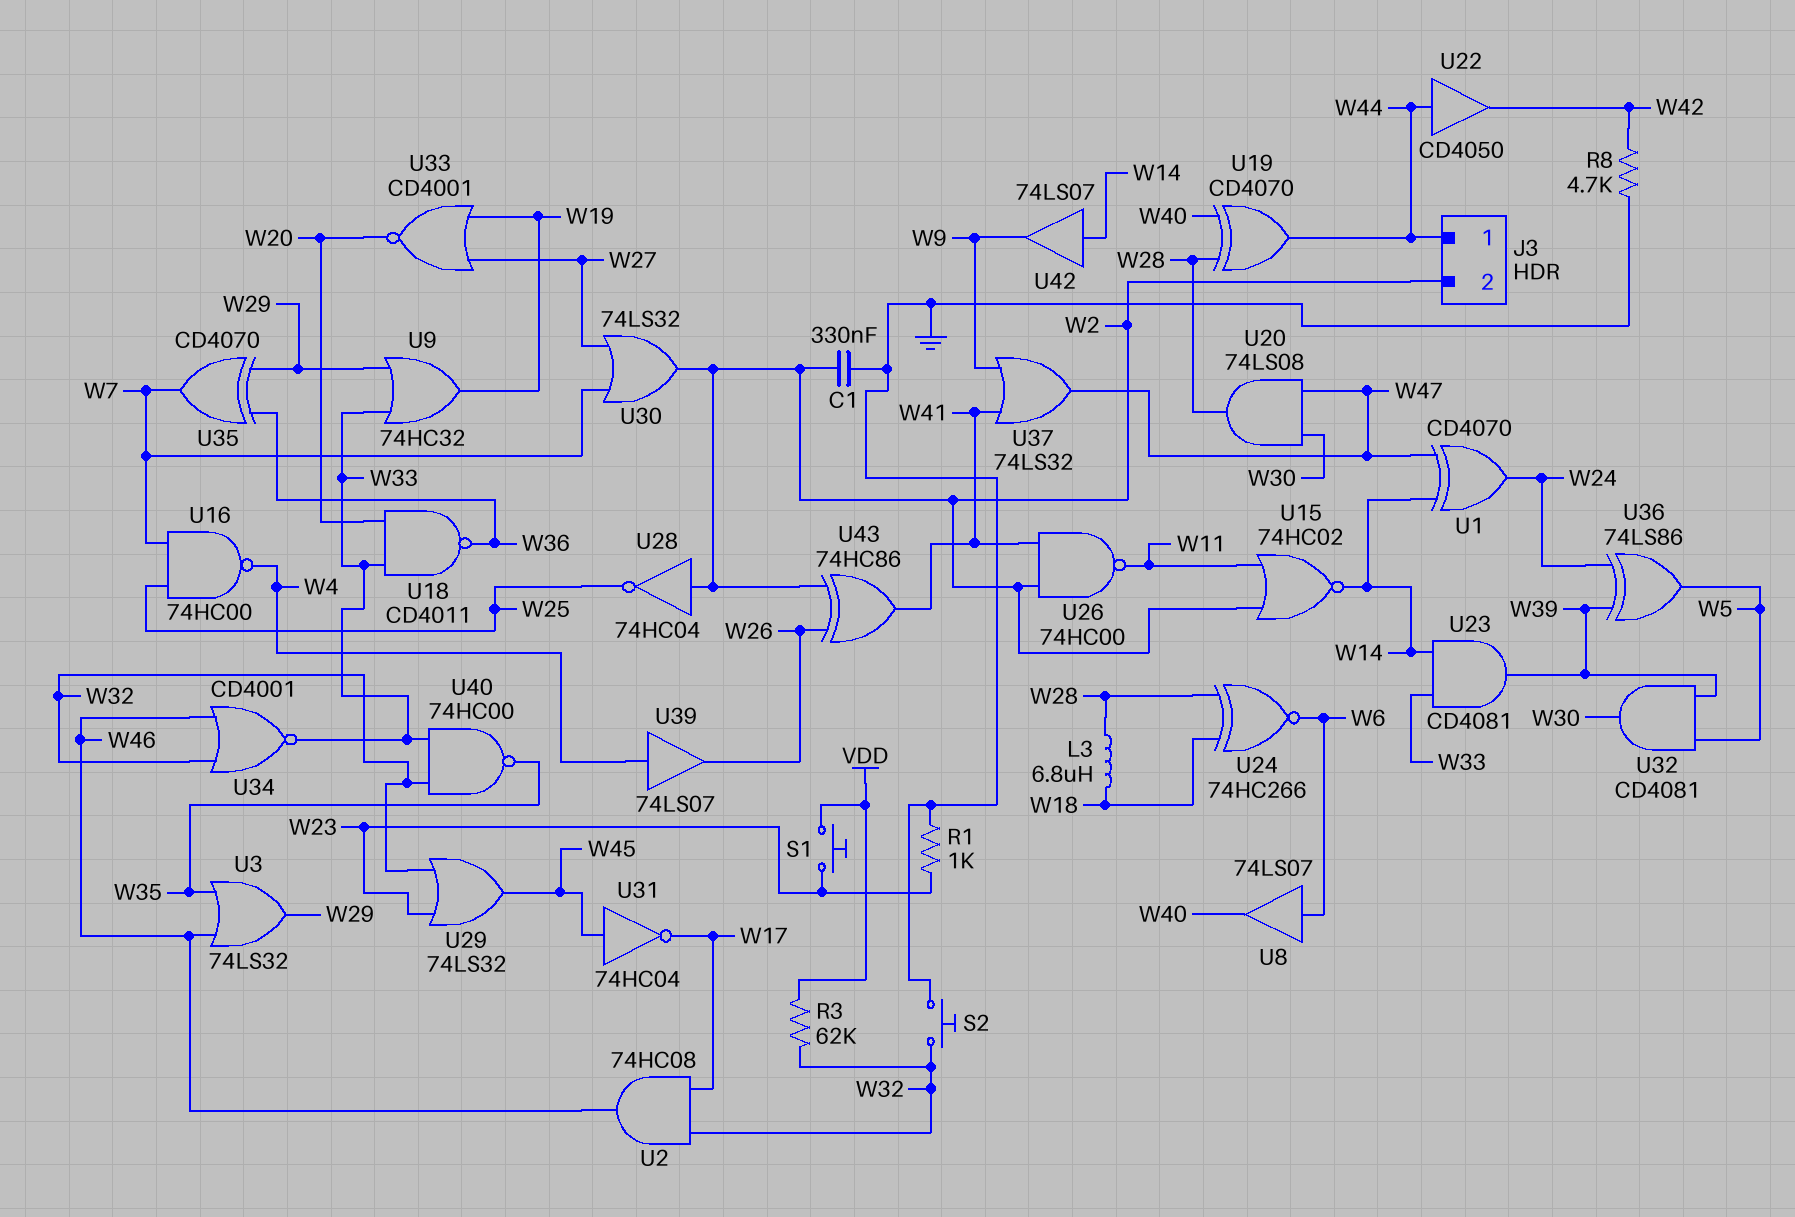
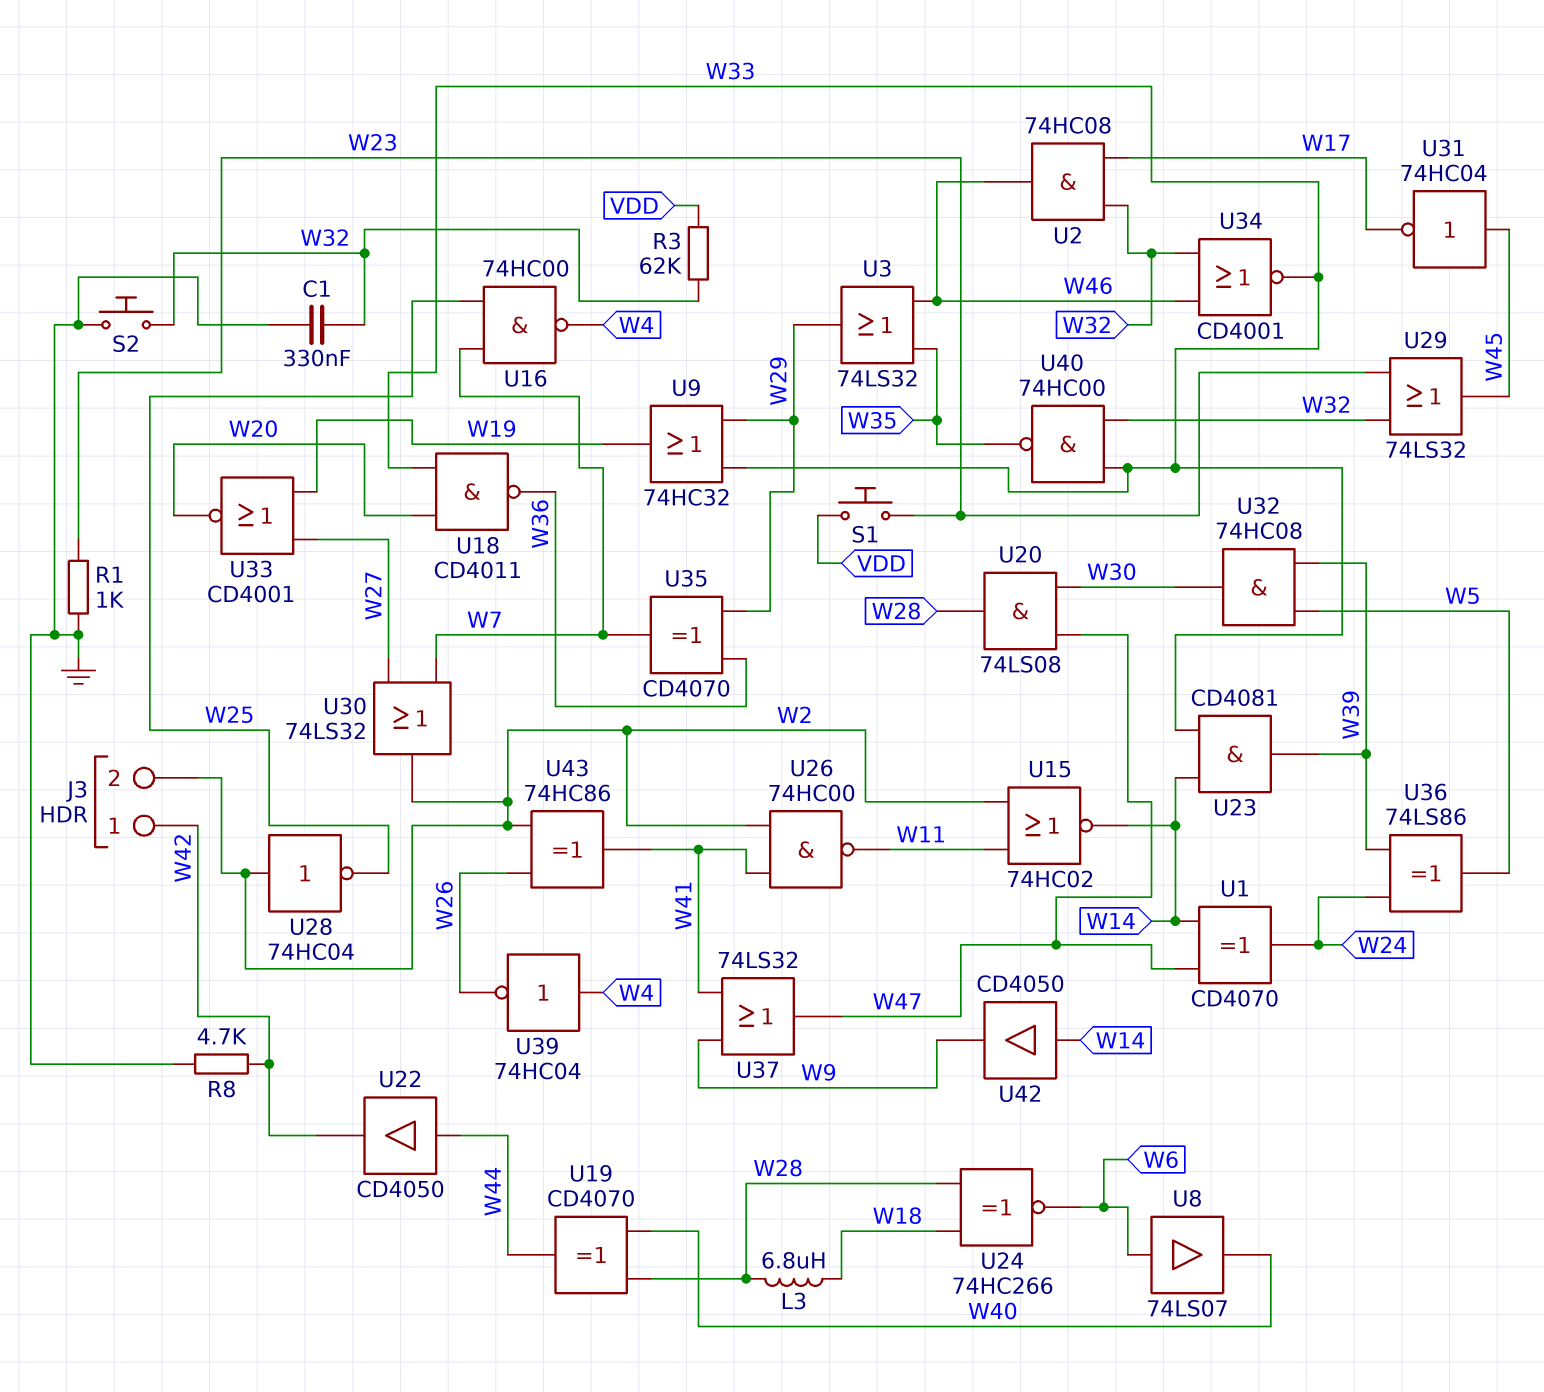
C1: 330nF (GND, W2) -> 330nF (GND, W32)
J3 pin 1: W44 -> W42
U32: AND CD4081 (in W5, in W39, out W30) -> AND 74HC08 (in W5, in W39, out W30)
U39: buffer 74LS07 (in W4, out W26) -> NOT 74HC04 (in W4, out W26)
U42: buffer 74LS07 (in W14, out W9) -> buffer CD4050 (in W14, out W9)

